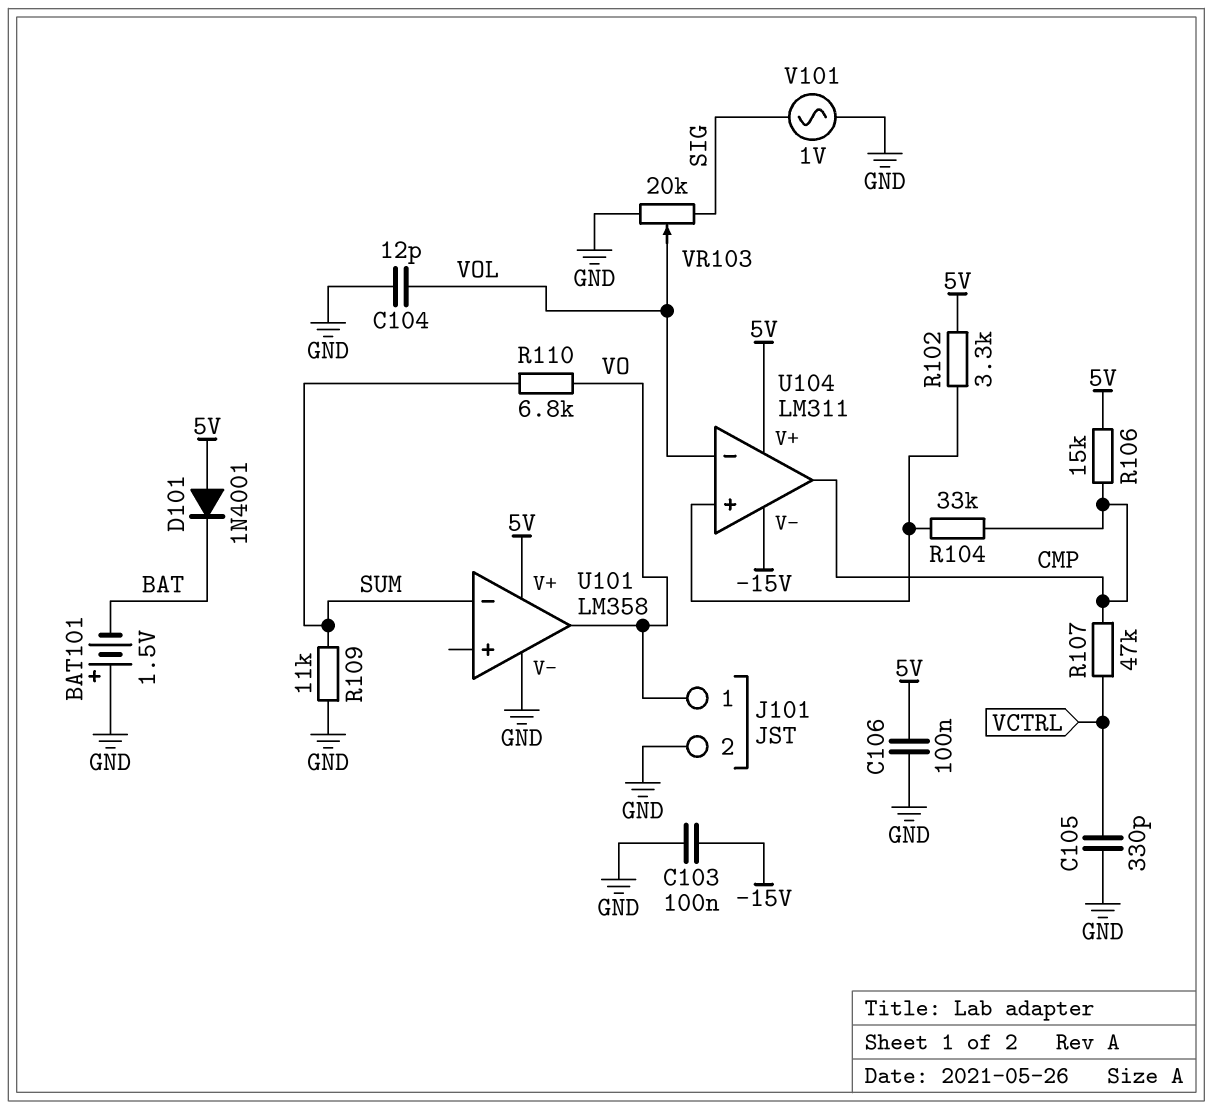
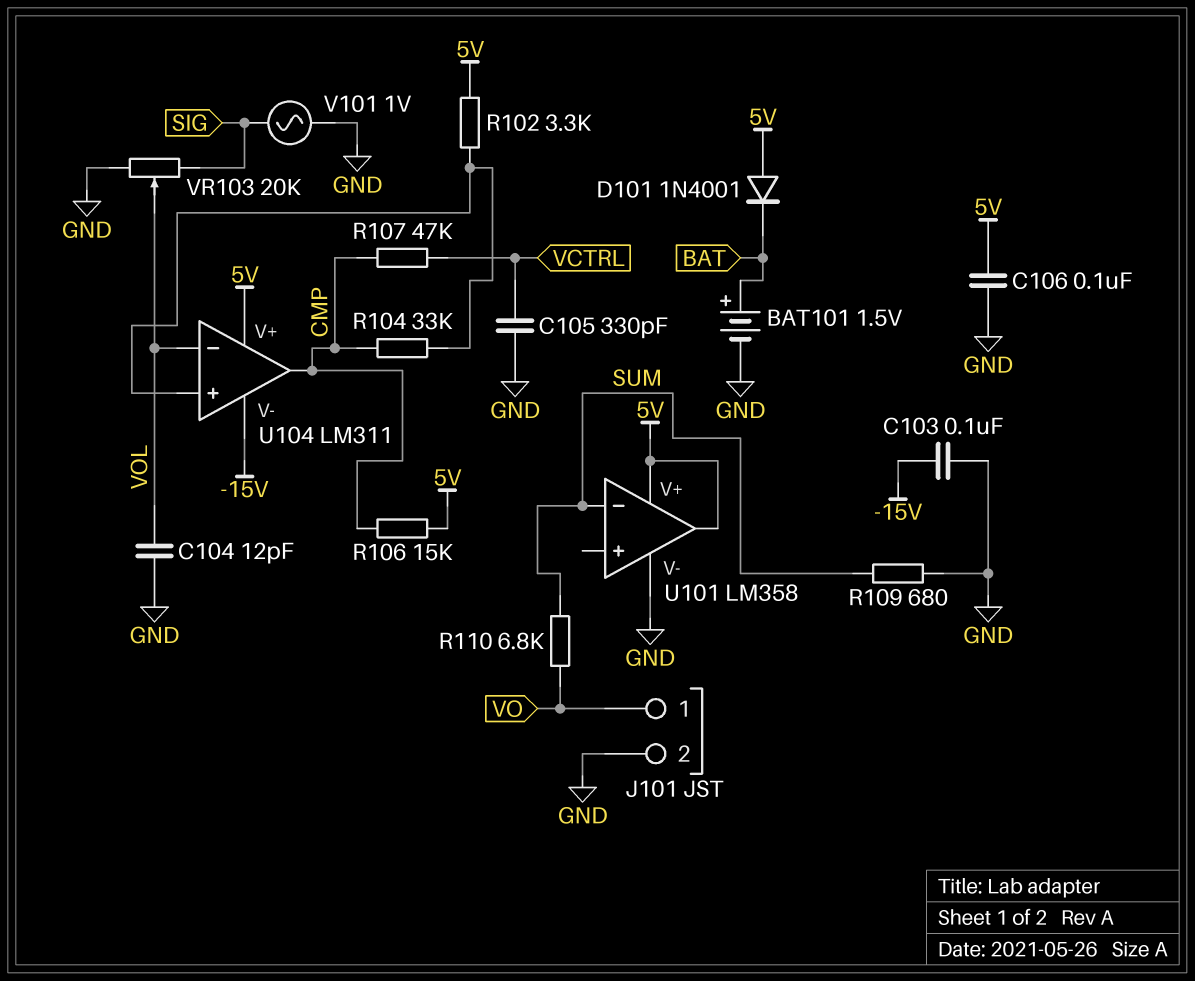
BAT101: 1.5V (plus GND, minus BAT) -> 1.5V (plus BAT, minus GND)
R109: 11k (GND, SUM) -> 680 (GND, SUM)
U101 pin out: VO -> 5V

